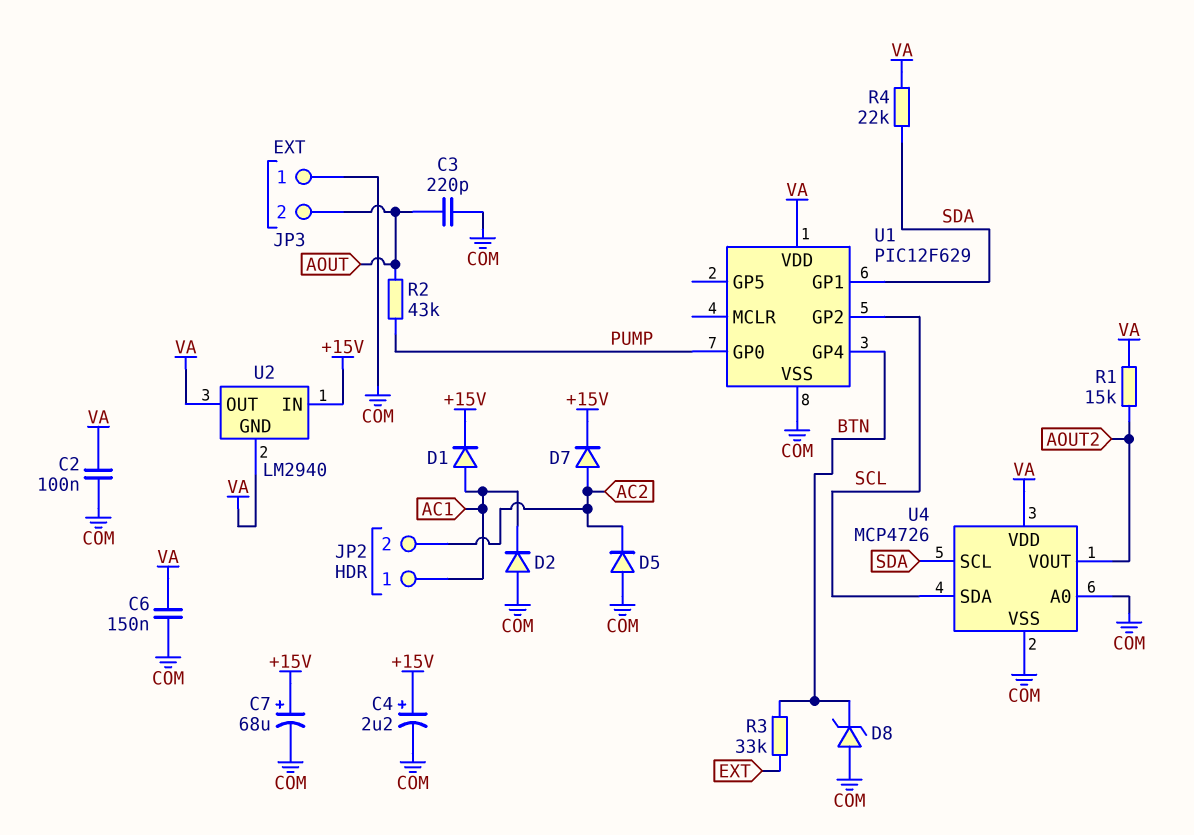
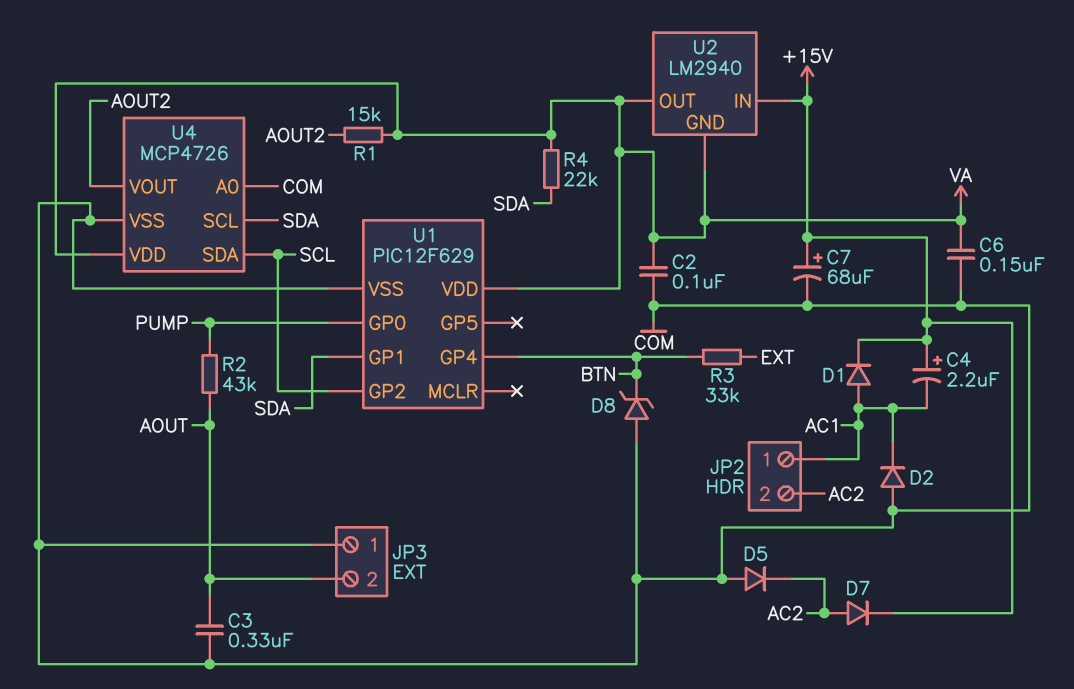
C3: 220pF (AOUT, COM) -> 330nF (AOUT, COM)
C4: 2.2uF (plus +15V, minus COM) -> 2.2uF (plus +15V, minus AC1)

